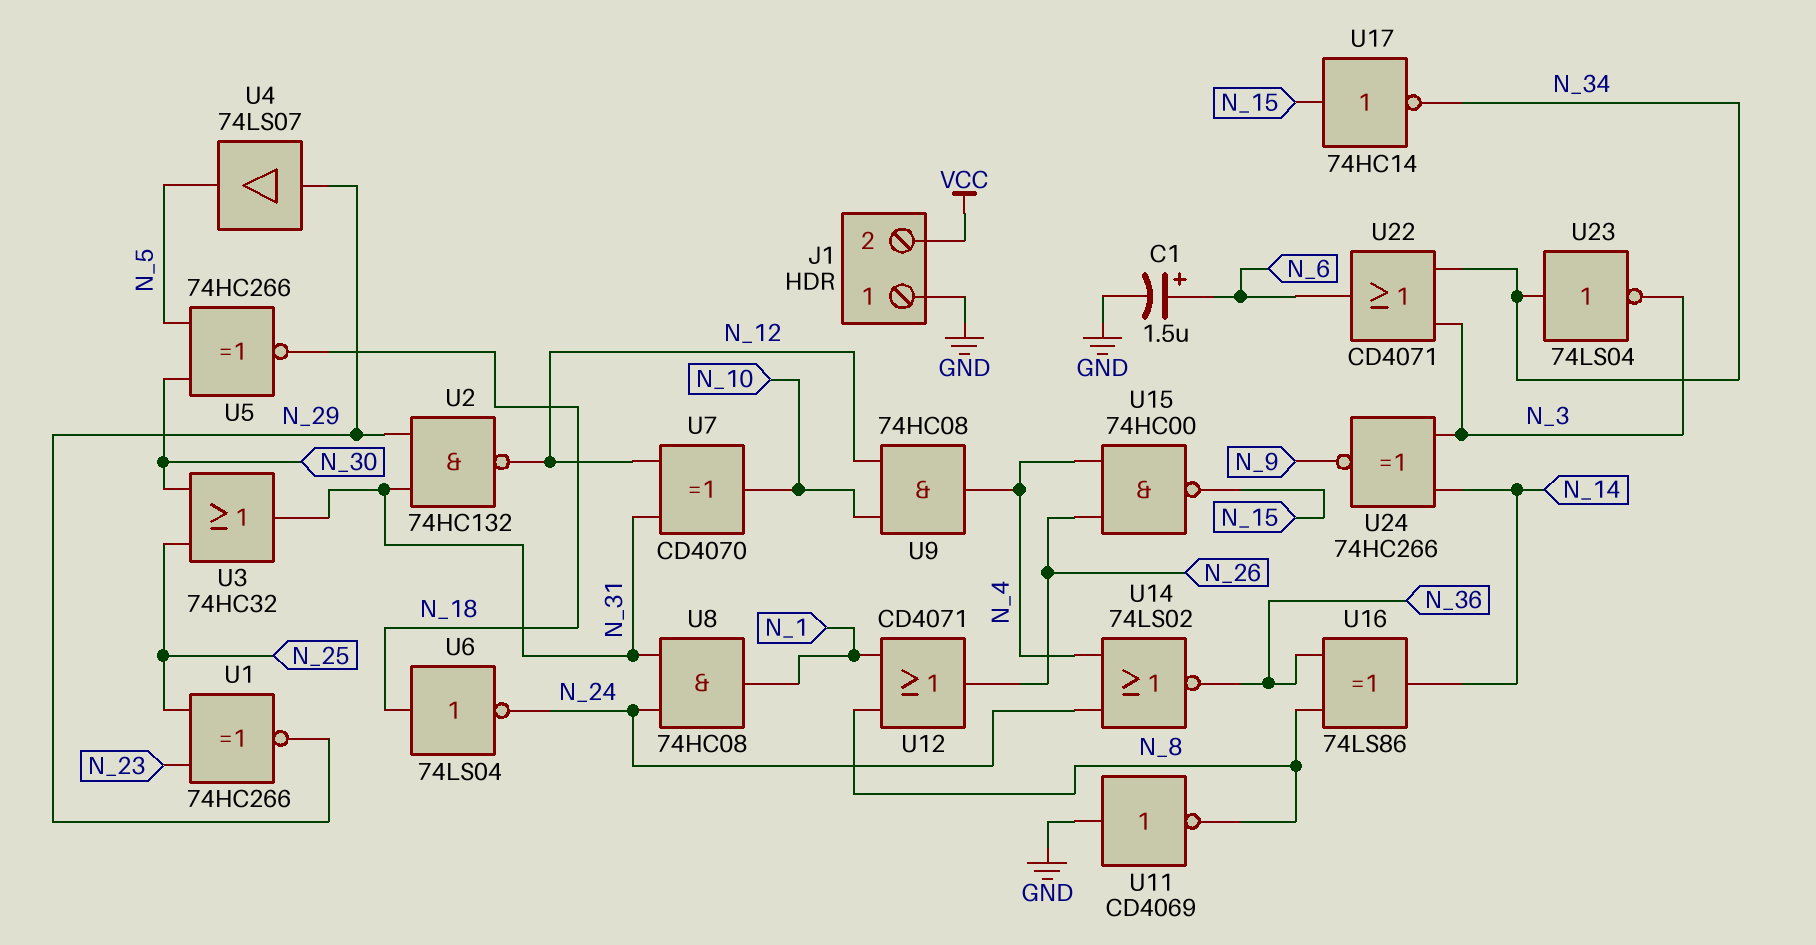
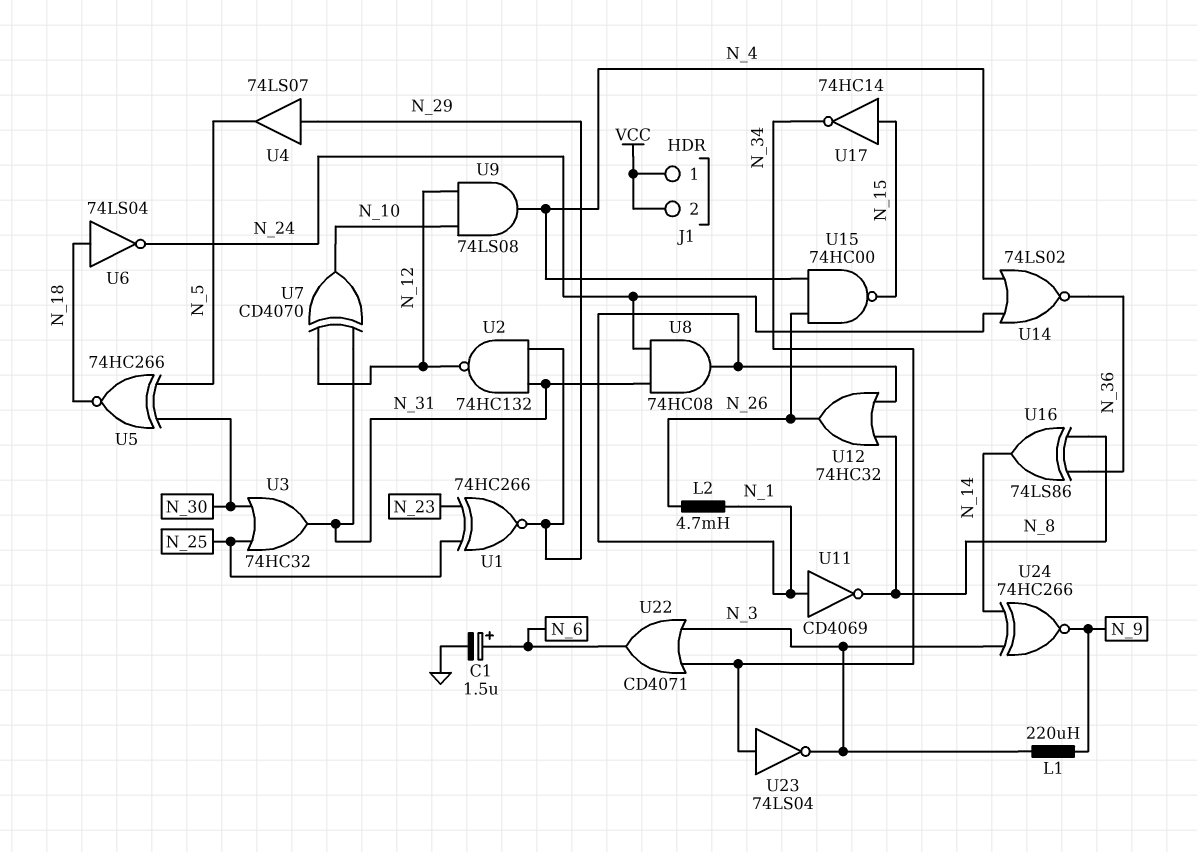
J1 pin 1: GND -> VCC
L1: none -> 220uH (N_3, N_9)
L2: none -> 4.7mH (N_1, N_26)
U9: AND 74HC08 (in N_10, in N_12, out N_4) -> AND 74LS08 (in N_10, in N_12, out N_4)
U11: NOT CD4069 (in GND, out N_8) -> NOT CD4069 (in N_1, out N_8)
U12: OR CD4071 (in N_1, in N_8, out N_26) -> OR 74HC32 (in N_1, in N_8, out N_26)

